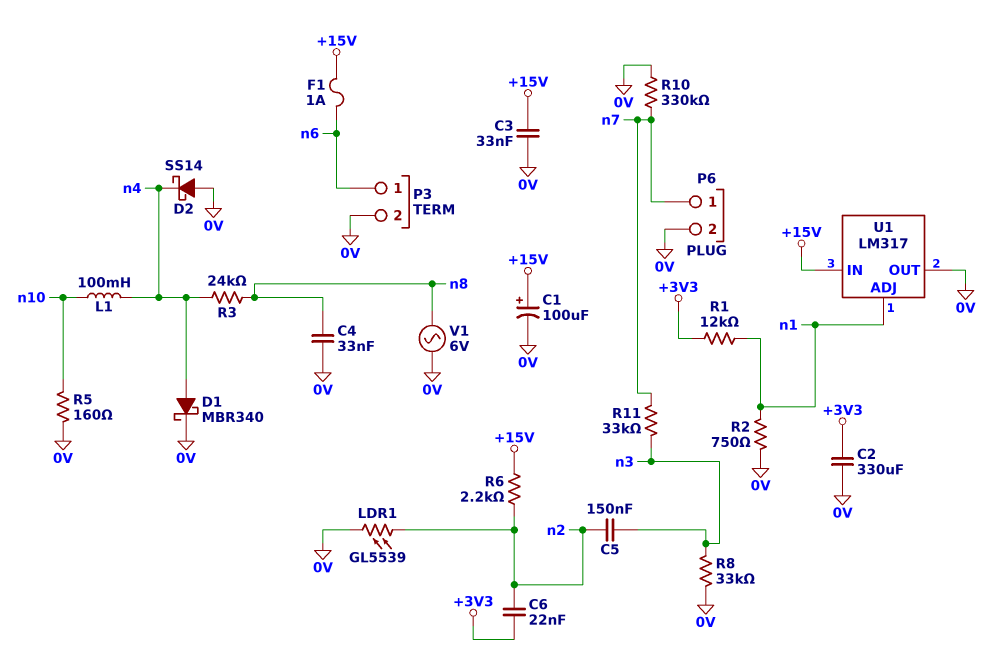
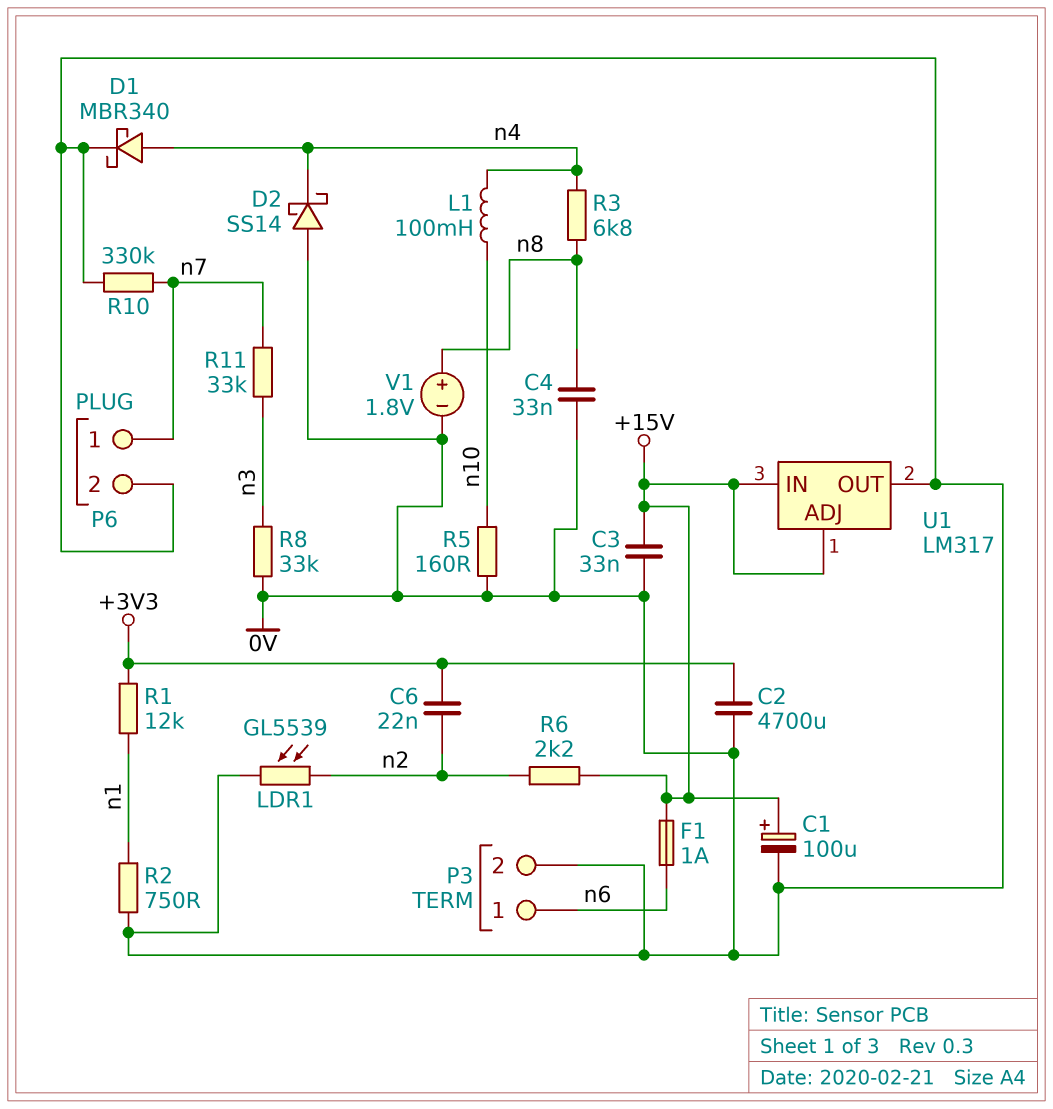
C2: 330uF (+3V3, 0V) -> 4700uF (+3V3, 0V)
C5: 150nF (n2, n3) -> none
R3: 24k (n4, n8) -> 6.8k (n4, n8)
U1 pin ADJ: n1 -> +15V
V1: AC 6V (0V, n8) -> 1.8V (plus n8, minus 0V)

